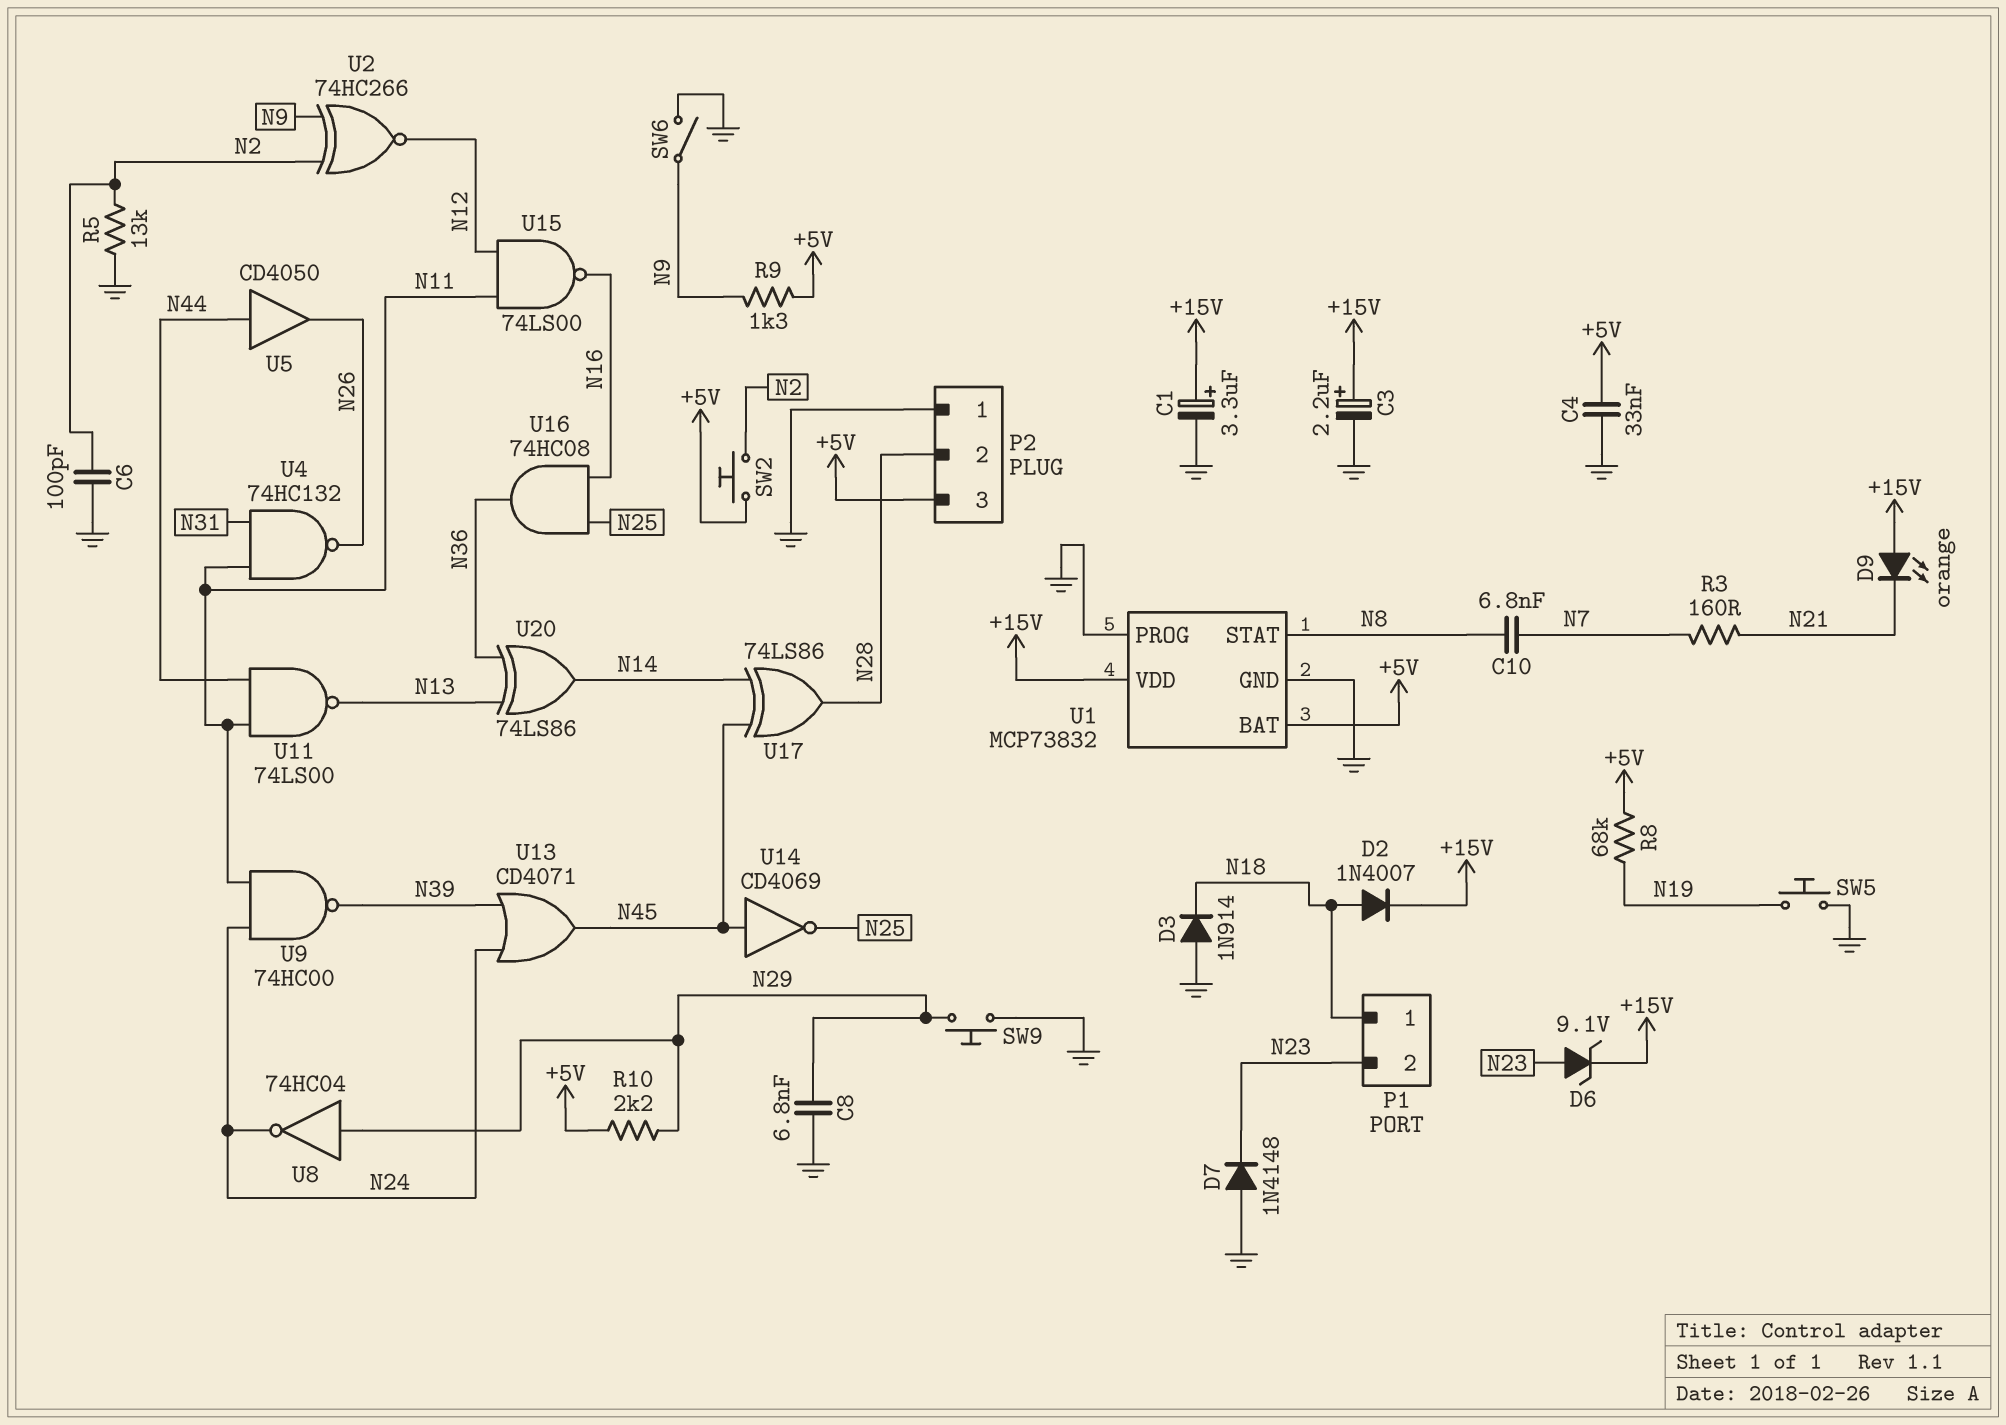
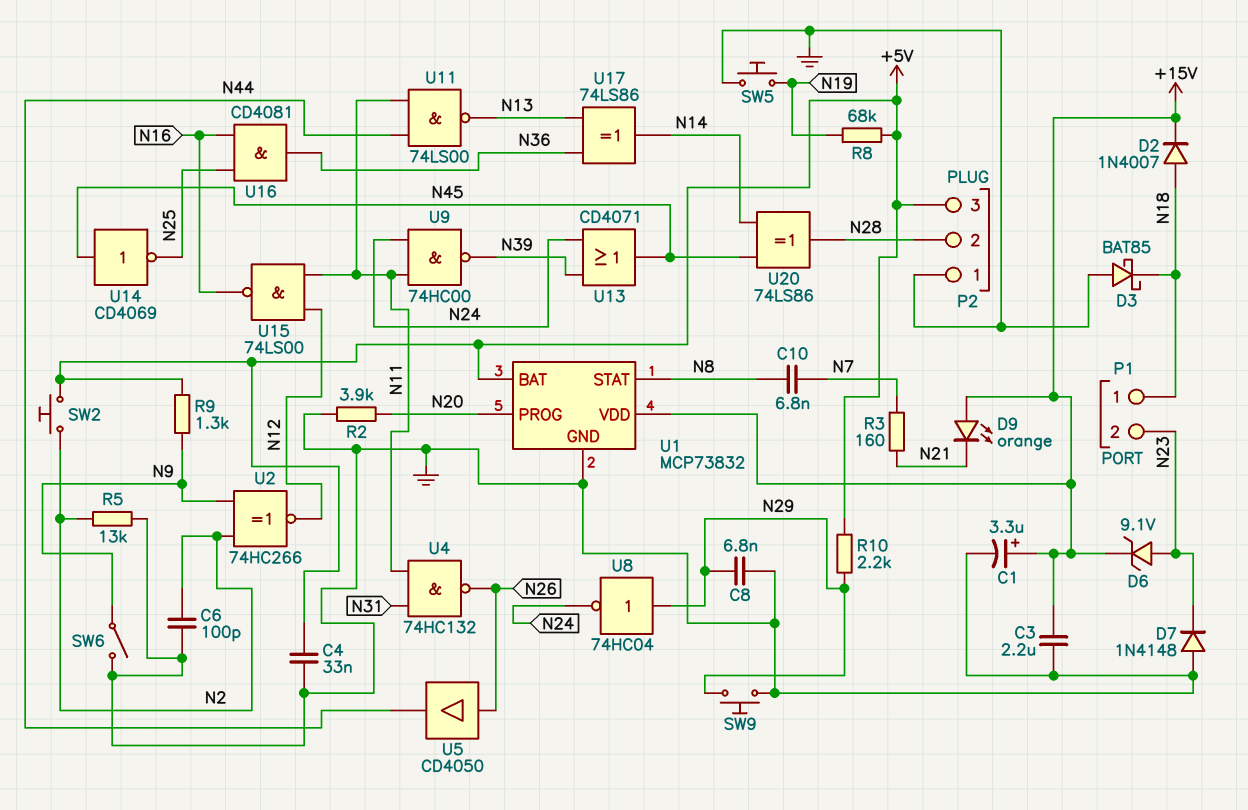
C3: 2.2uF (plus +15V, minus GND) -> 2.2uF (+15V, GND)
D3: diode 1N914 (A GND, K N18) -> schottky BAT85 (A GND, K N18)
R2: none -> 3.9k (GND, N20)
U1 pin PROG: GND -> N20
U5: buffer CD4050 (in N44, out N26) -> buffer CD4050 (in N26, out N44)
U16: AND 74HC08 (in N16, in N25, out N36) -> AND CD4081 (in N16, in N25, out N36)
U17: XOR 74LS86 (in N14, in N45, out N28) -> XOR 74LS86 (in N13, in N36, out N14)
U20: XOR 74LS86 (in N13, in N36, out N14) -> XOR 74LS86 (in N14, in N45, out N28)

